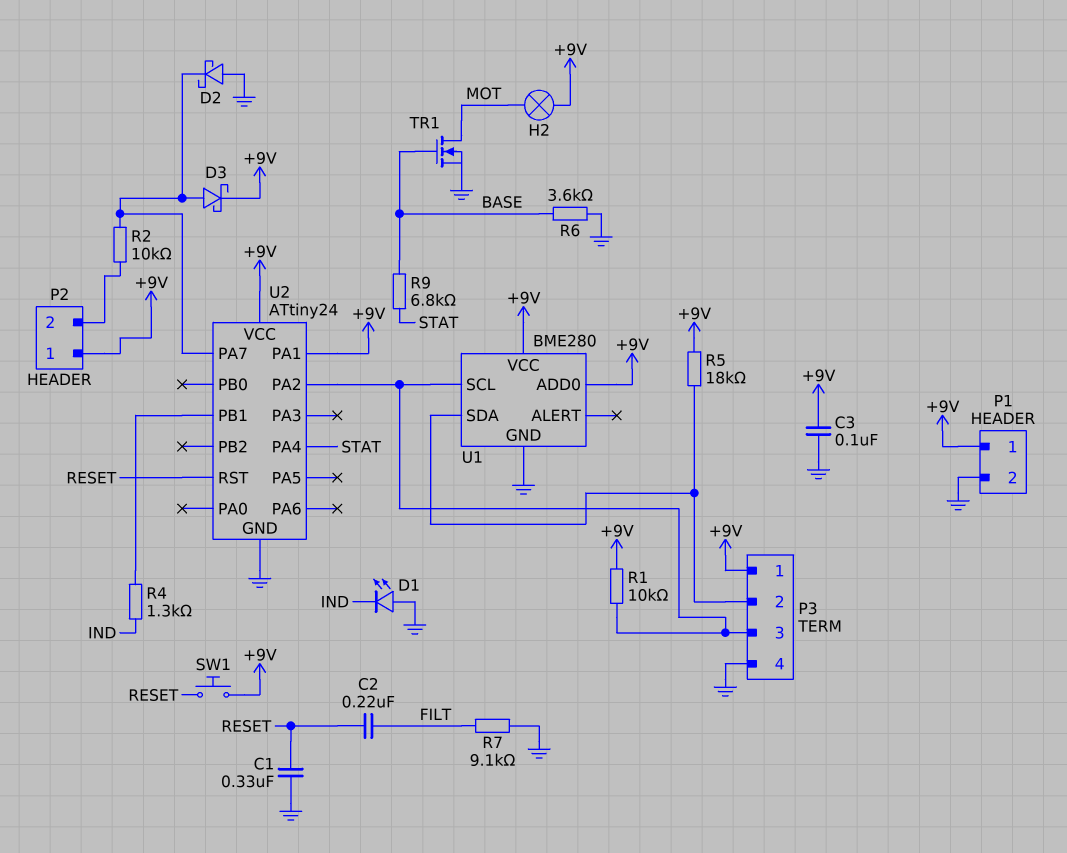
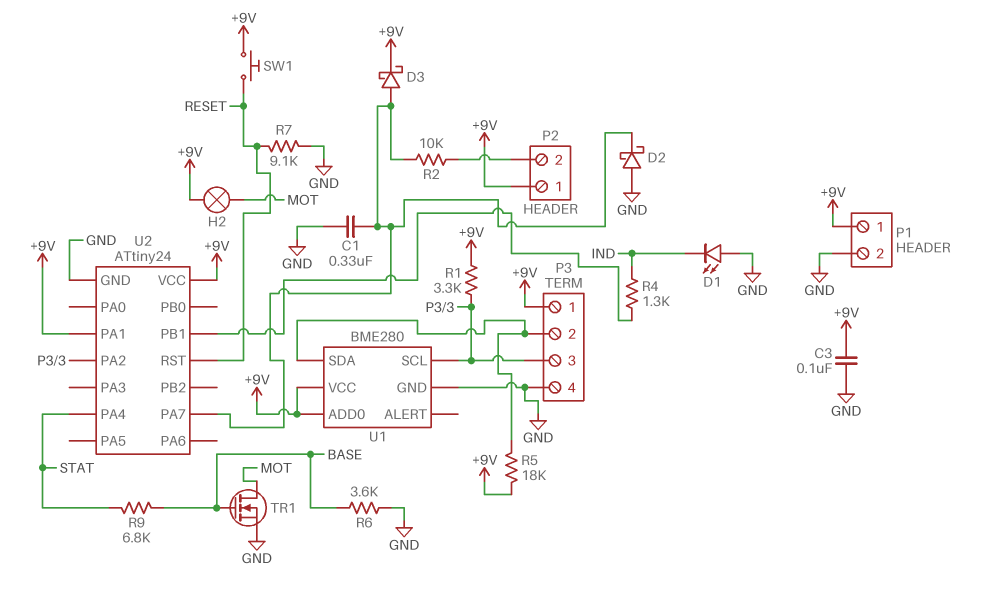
C1: 330nF (GND, RESET) -> 330nF (GND, U2/PA7)
C2: 220nF (FILT, RESET) -> none
R1: 10k (+9V, P3/3) -> 3.3k (+9V, P3/3)
R7: 9.1k (FILT, GND) -> 9.1k (GND, RESET)

